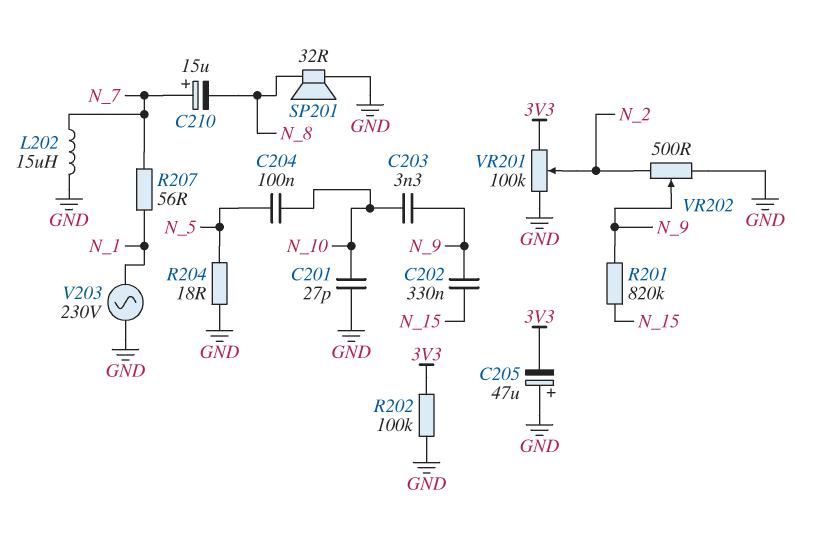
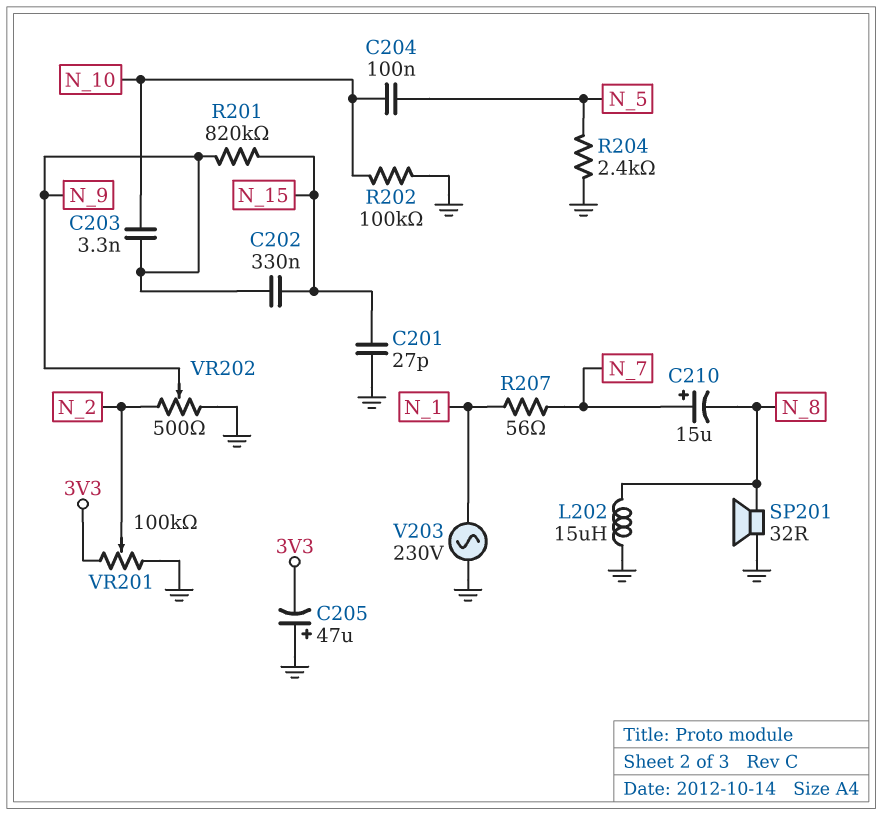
C201: 27pF (GND, N_10) -> 27pF (GND, N_15)
L202: 15uH (GND, N_7) -> 15uH (GND, N_8)
R202: 100k (3V3, GND) -> 100k (GND, N_10)
R204: 18 (GND, N_5) -> 2.4k (GND, N_5)

